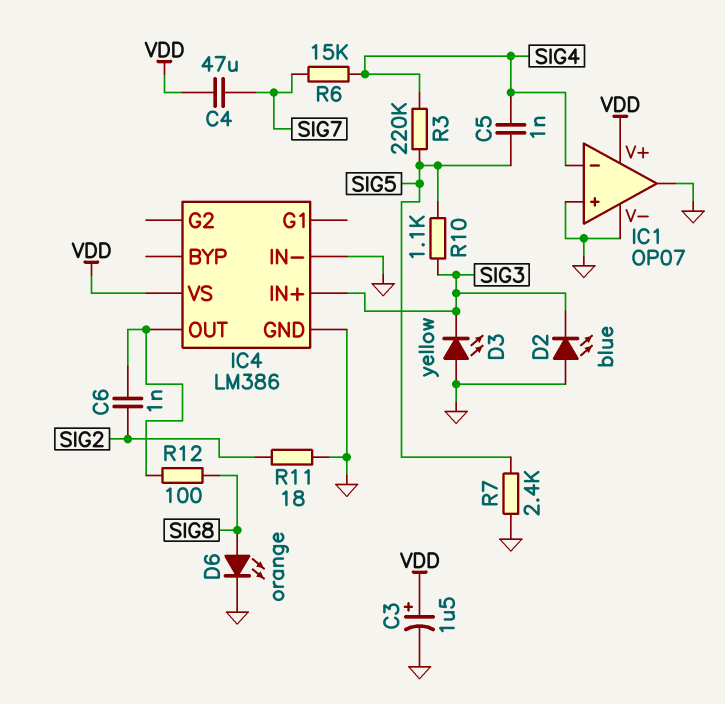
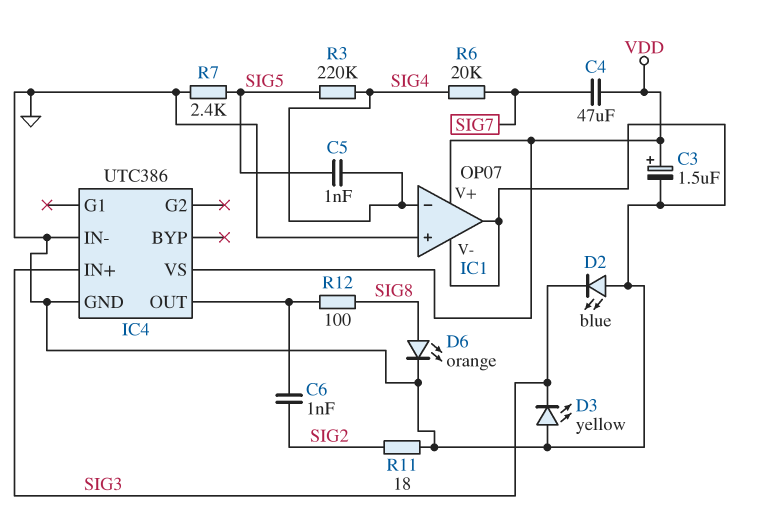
IC4: LM386 -> UTC386
R6: 15k (SIG4, SIG7) -> 20k (SIG4, SIG7)
R10: 1.1k (SIG3, SIG5) -> none

